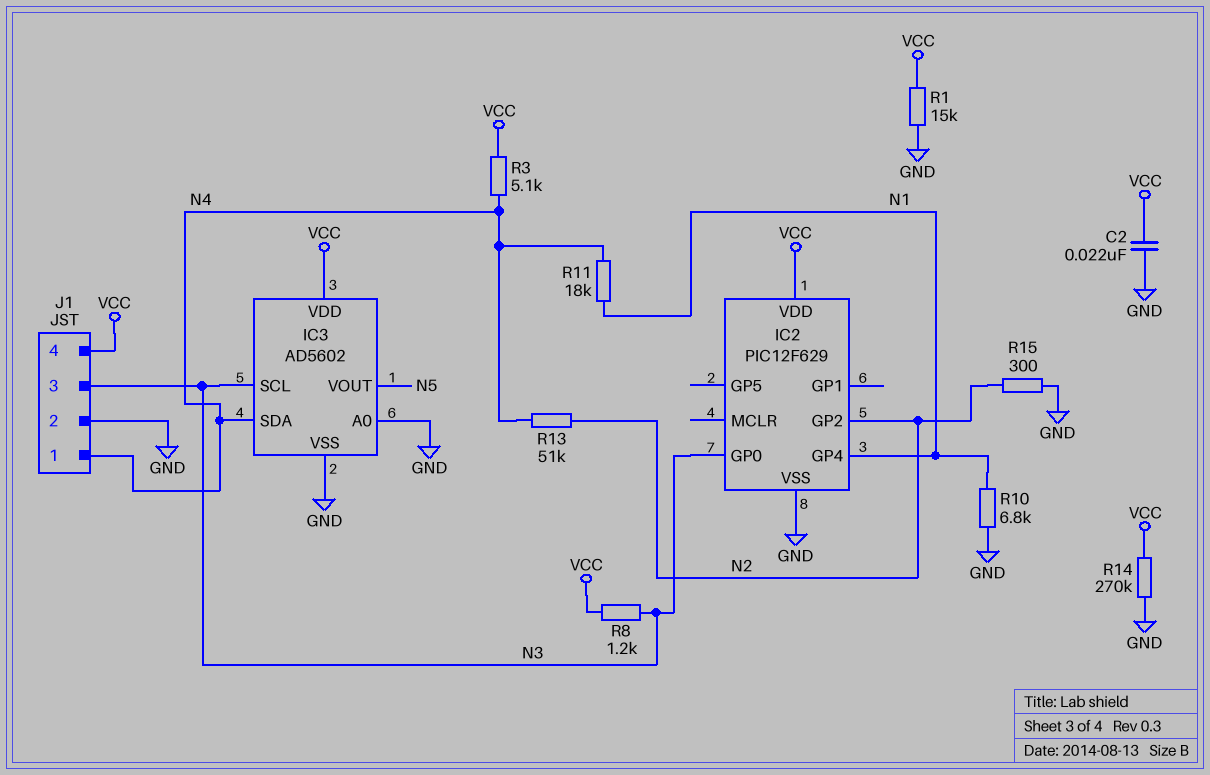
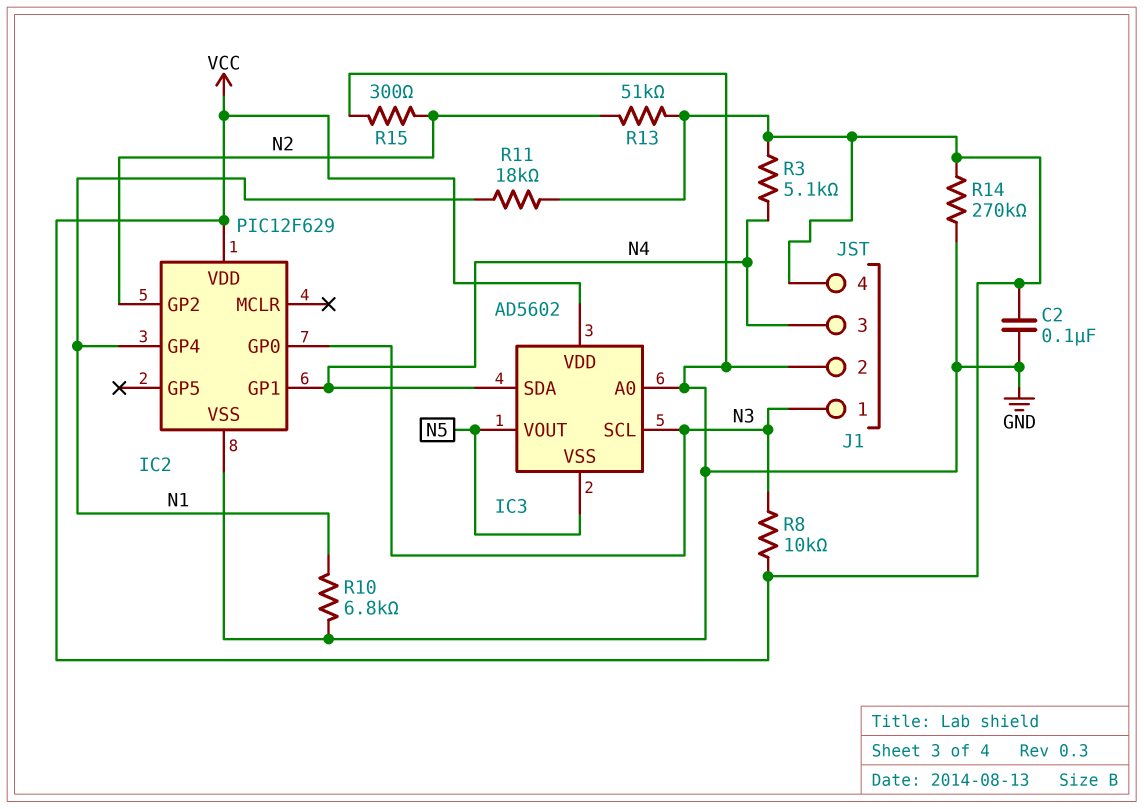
C2: 22nF (GND, VCC) -> 100nF (GND, VCC)
IC2 pin GP1: none -> N4
IC3 pin VSS: GND -> N5
J1 pin 1: N4 -> N3
J1 pin 3: N3 -> N4
R1: 15k (GND, VCC) -> none
R8: 1.2k (N3, VCC) -> 10k (N3, VCC)
R11: 18k (N1, N4) -> 18k (N1, VCC)
R13: 51k (N2, N4) -> 51k (N2, VCC)

